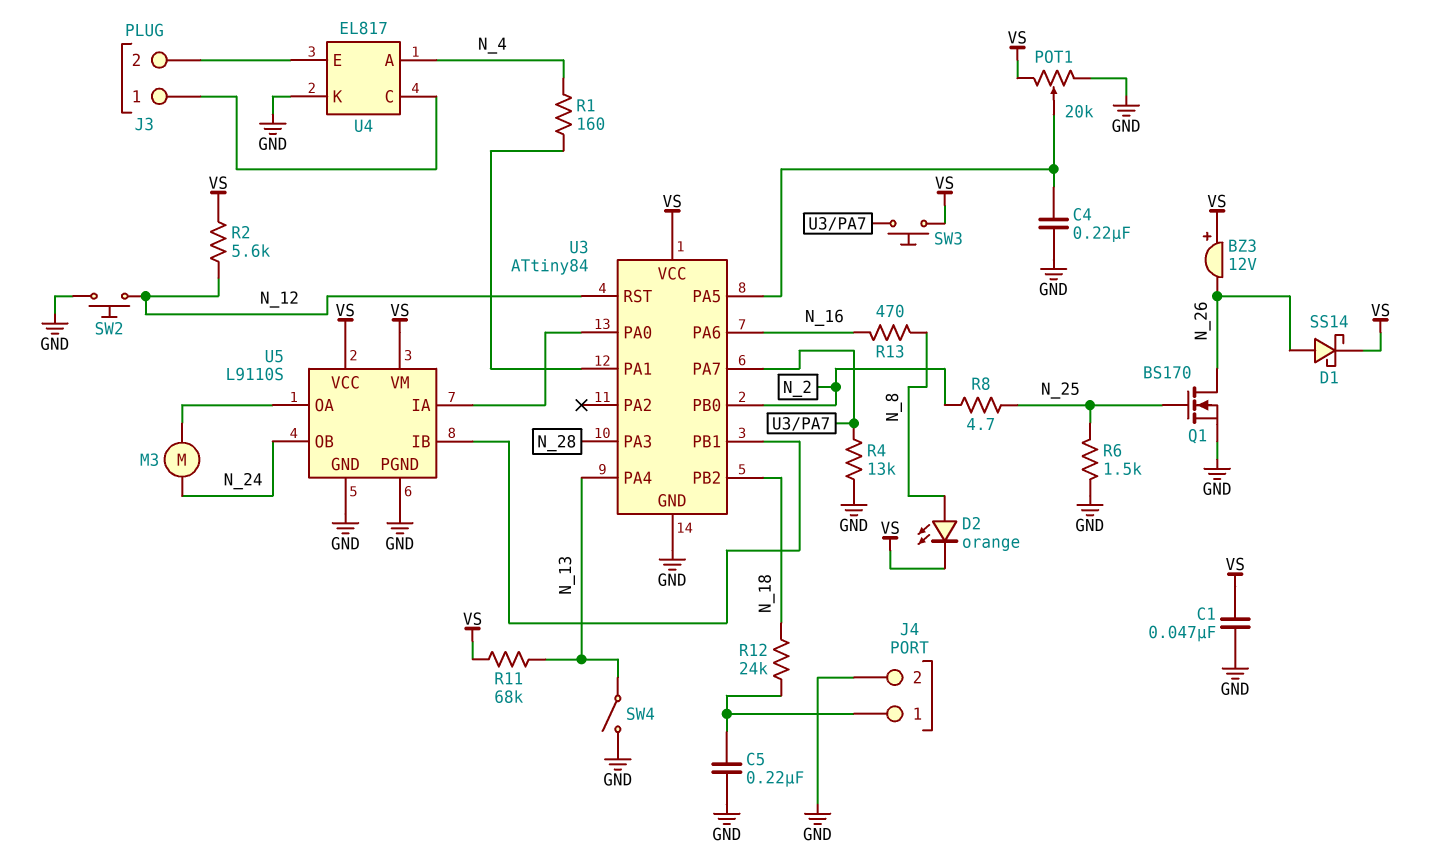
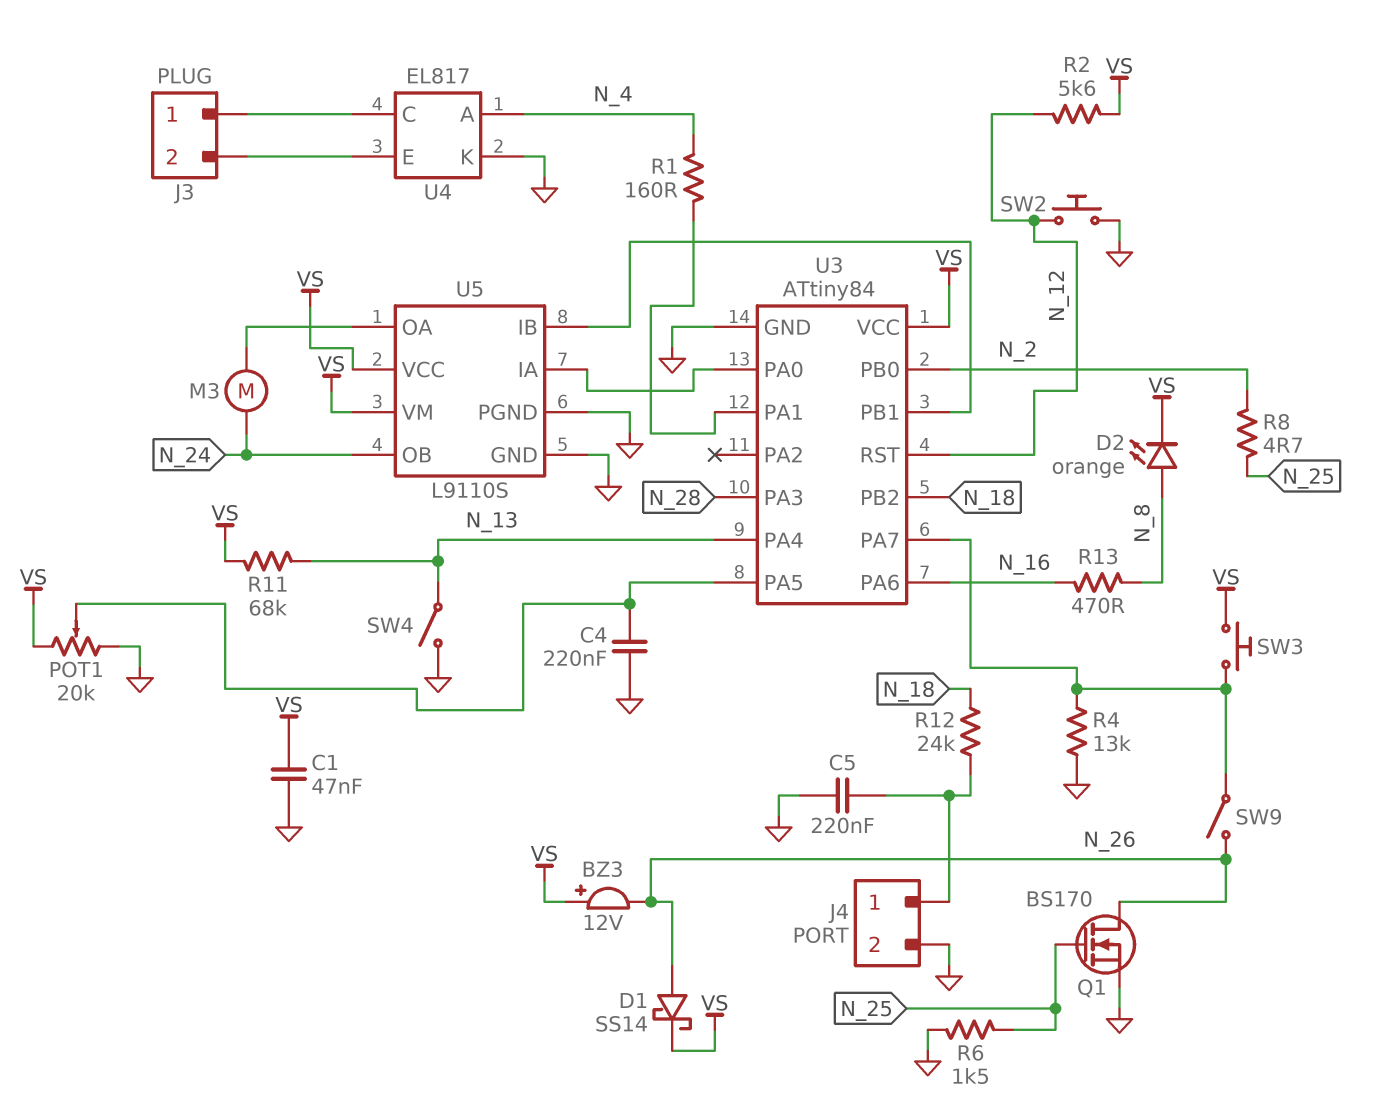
SW9: none -> switch (N_26, U3/PA7)

